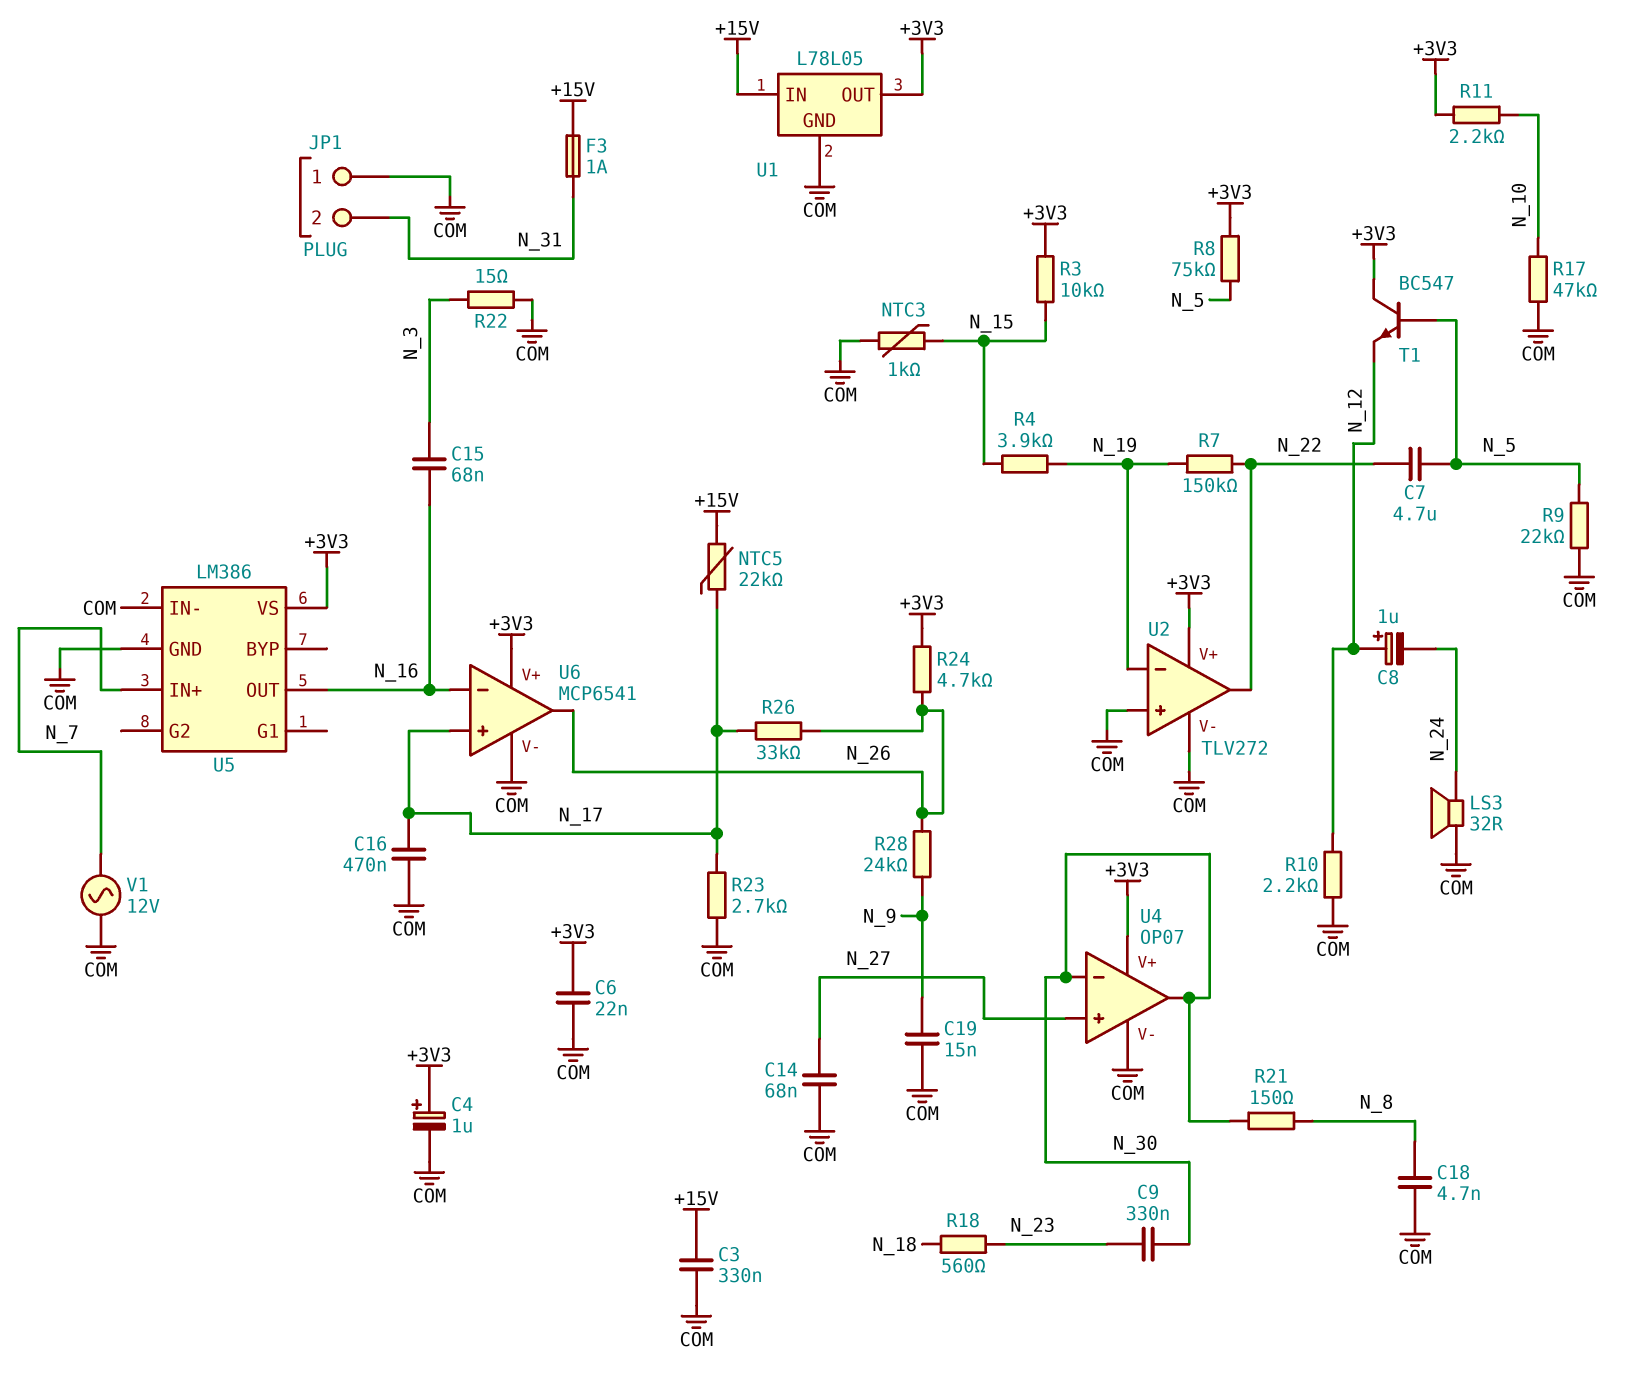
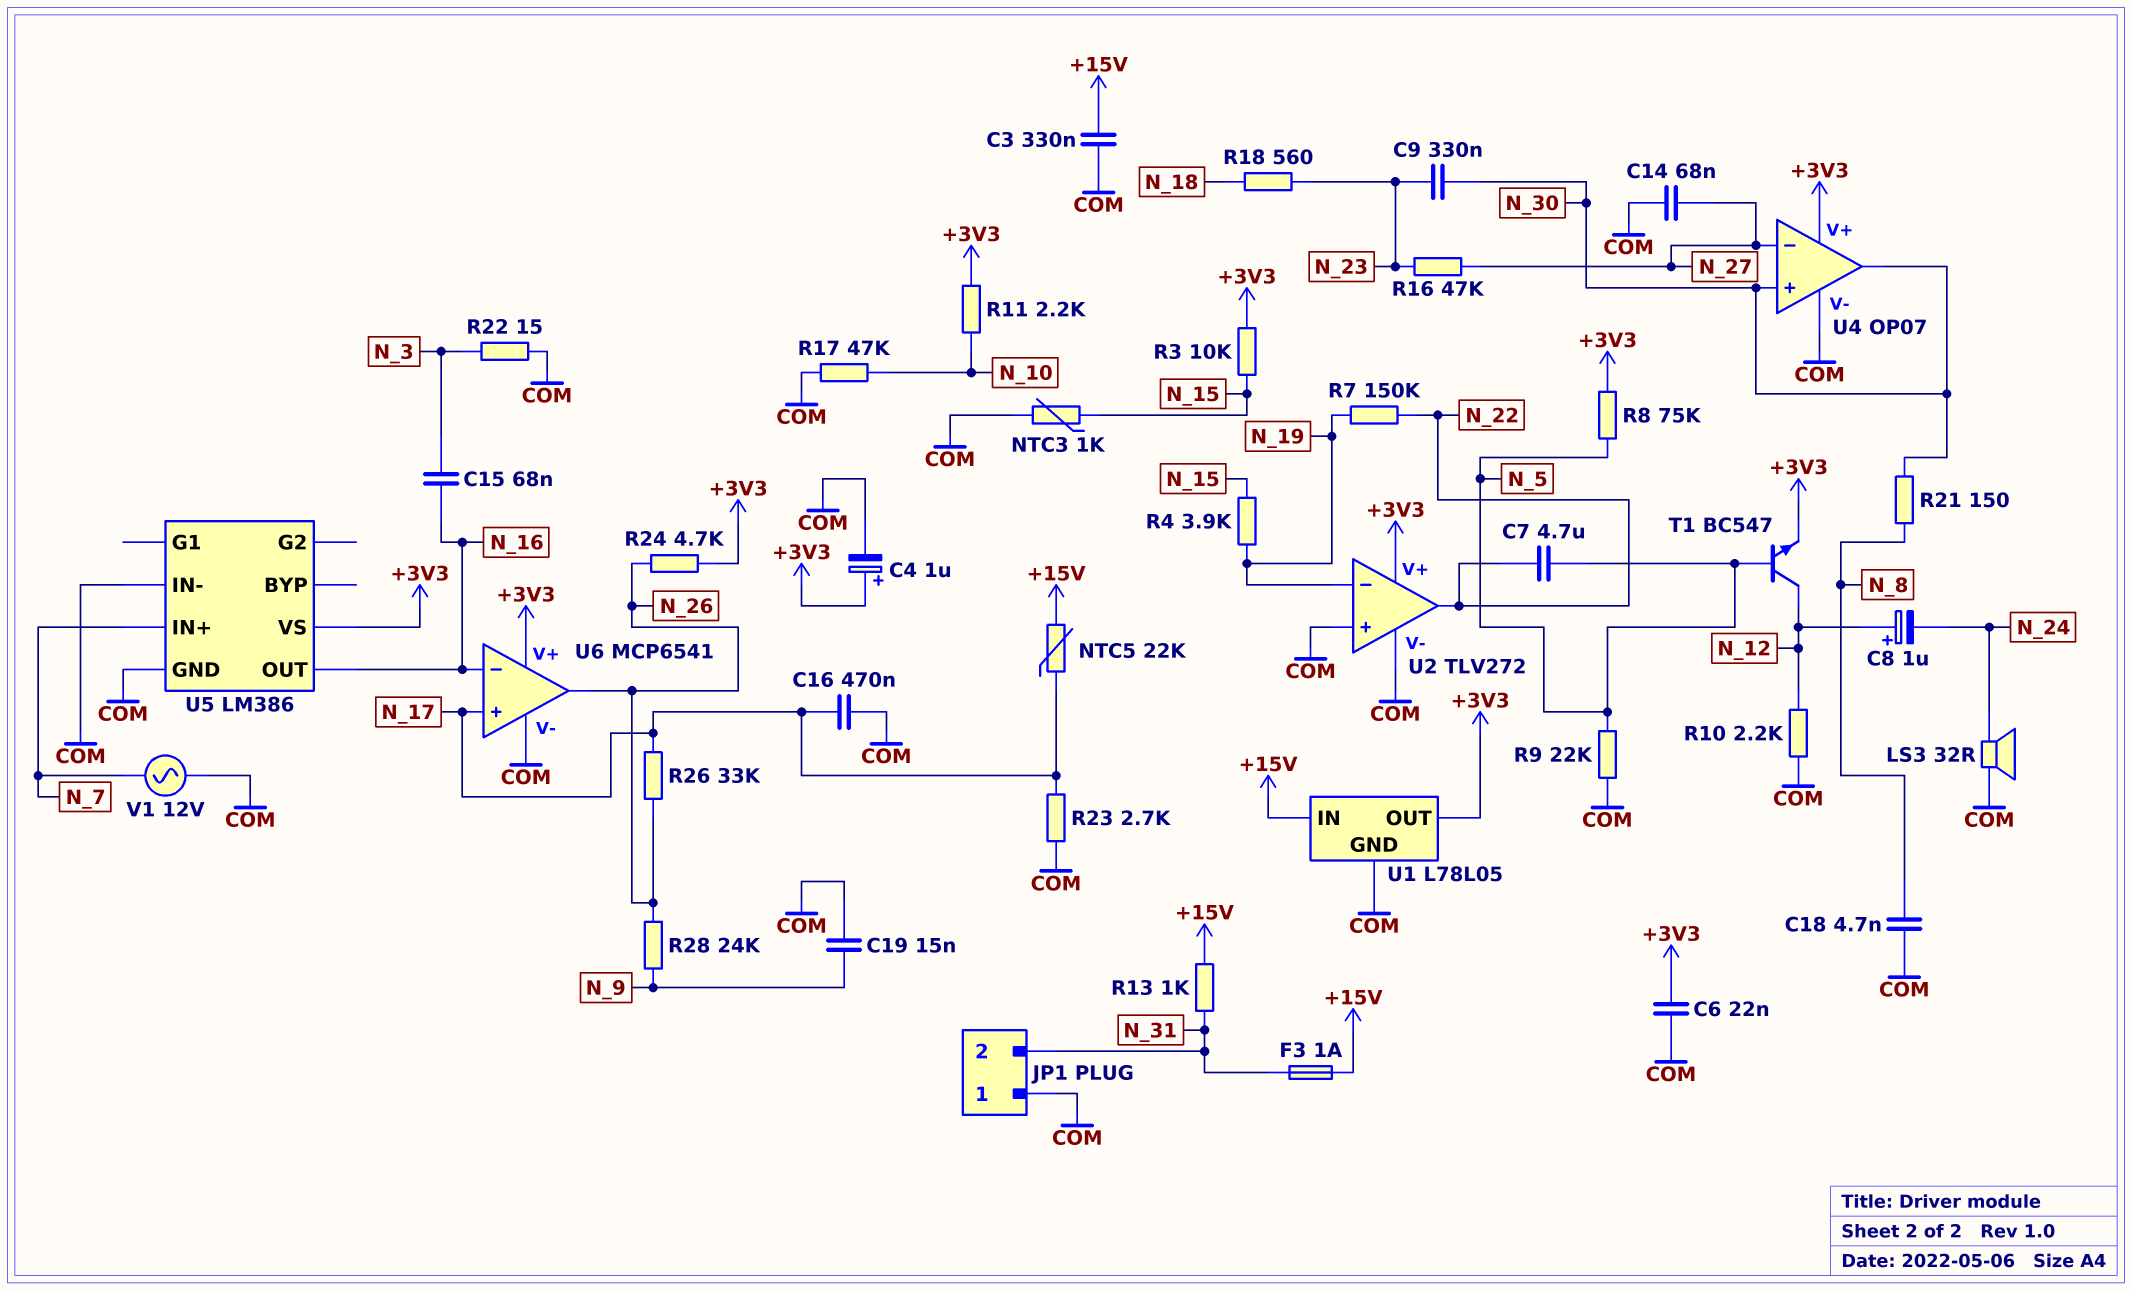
R13: none -> 1k (+15V, N_31)
R16: none -> 47k (N_23, N_27)
T1: NPN BC547 (B N_5, C +3V3, E N_12) -> NPN BC547 (B N_5, C N_12, E +3V3)
U4 pin in+: N_27 -> N_30
U4 pin in-: N_30 -> N_27

